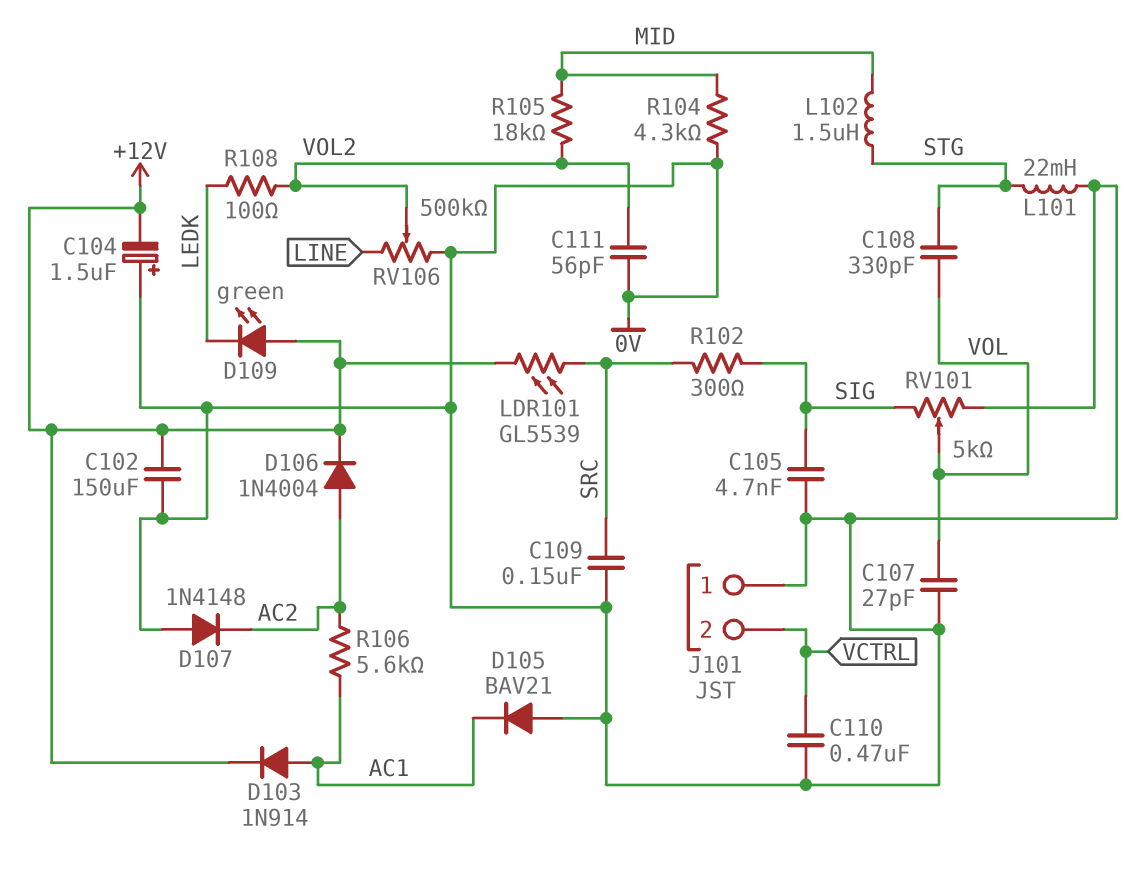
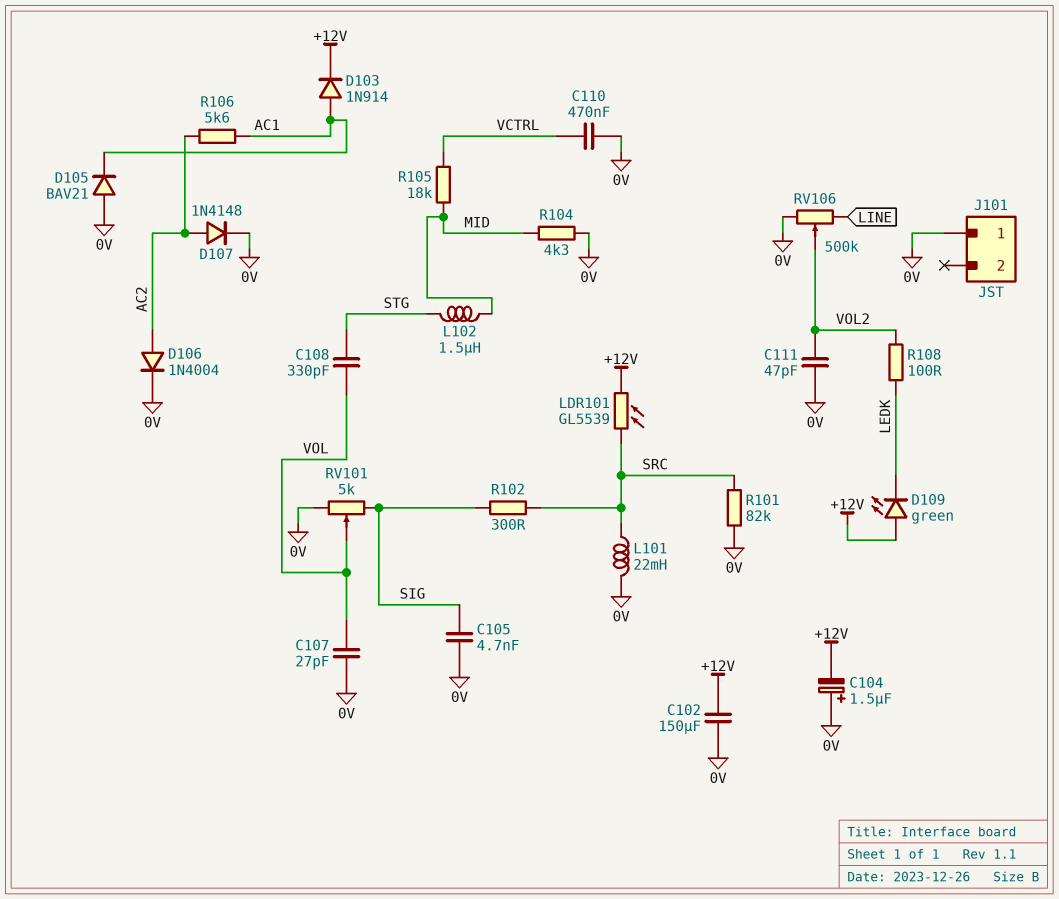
C109: 150nF (0V, SRC) -> none
C111: 56pF (0V, VOL2) -> 47pF (0V, VOL2)
D106: diode 1N4004 (A AC2, K +12V) -> diode 1N4004 (A AC2, K 0V)
D107: diode 1N4148 (A 0V, K AC2) -> diode 1N4148 (A AC2, K 0V)
J101 pin 2: VCTRL -> none
L101: 22mH (0V, STG) -> 22mH (0V, SRC)
R101: none -> 82k (0V, SRC)
R105: 18k (MID, VOL2) -> 18k (MID, VCTRL)

